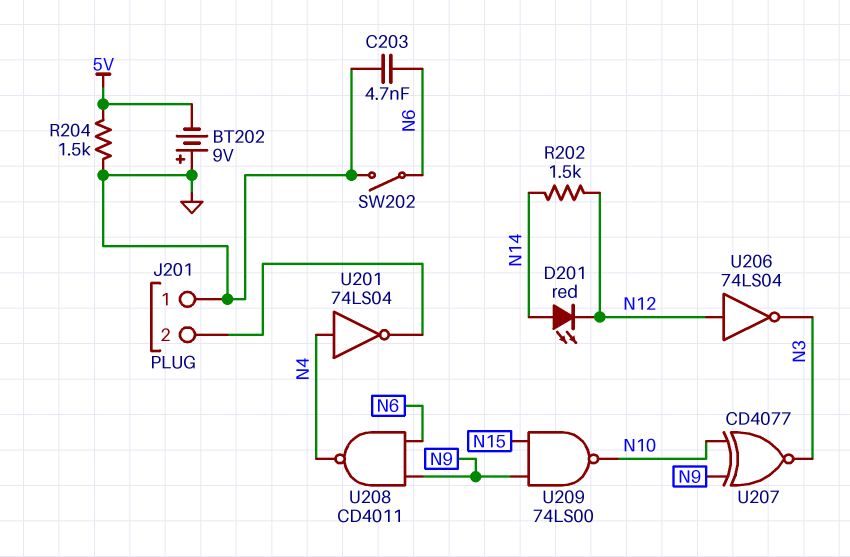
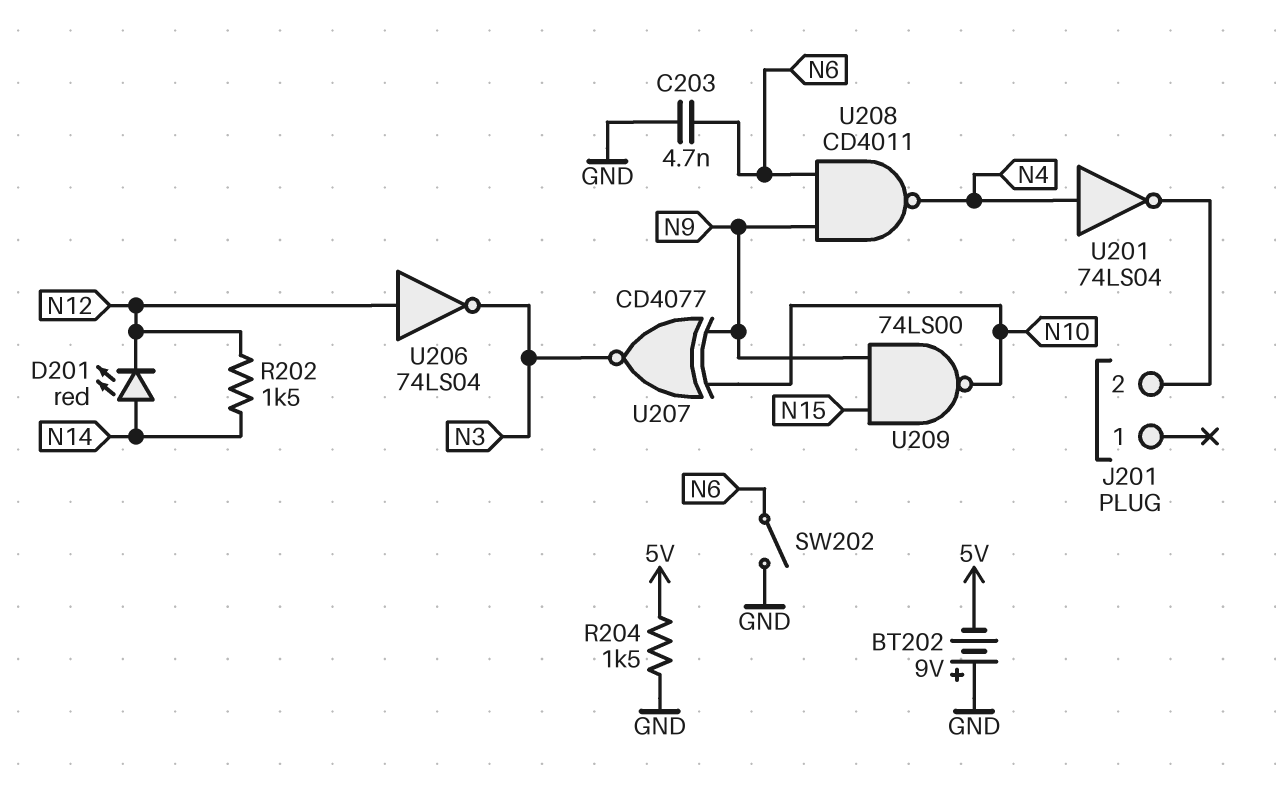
J201 pin 1: GND -> none

